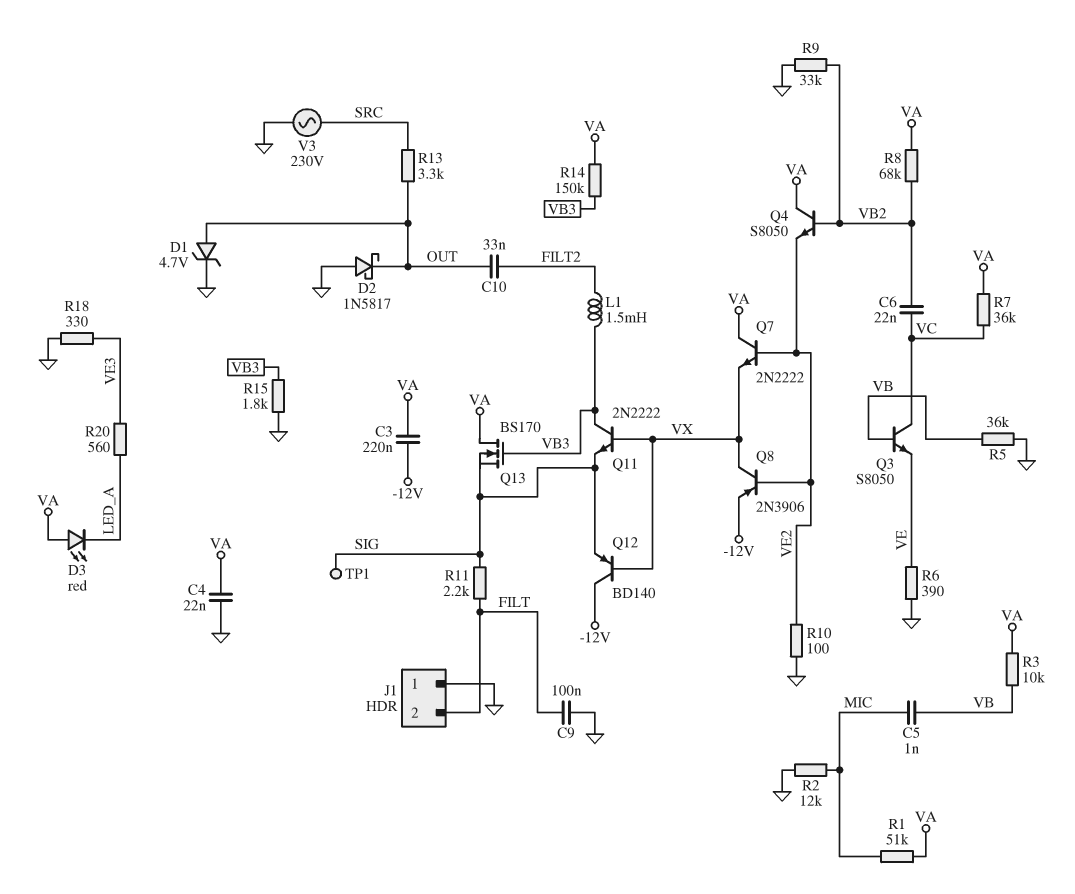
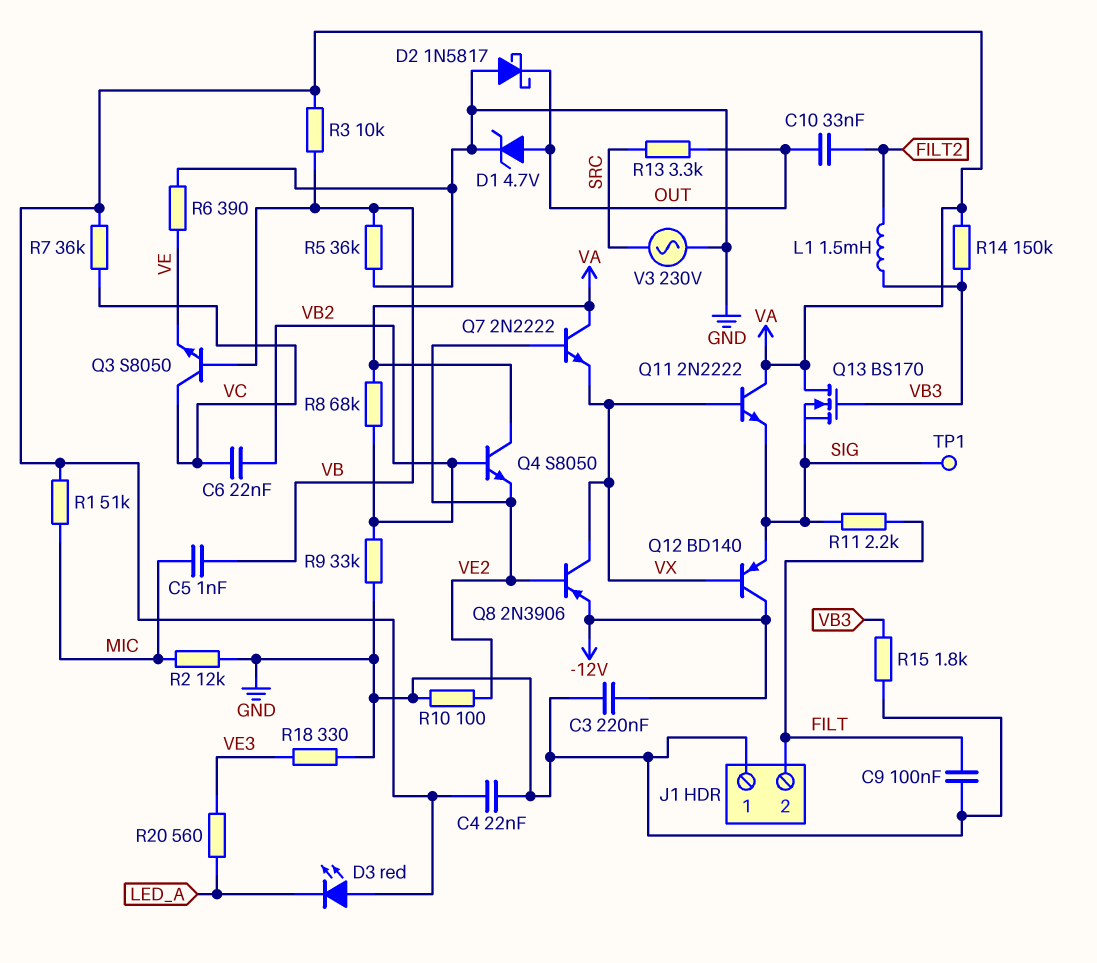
C3: 220nF (-12V, VA) -> 220nF (-12V, GND)
Q11: NPN 2N2222 (B VX, C VB3, E SIG) -> NPN 2N2222 (B VX, C VA, E SIG)

